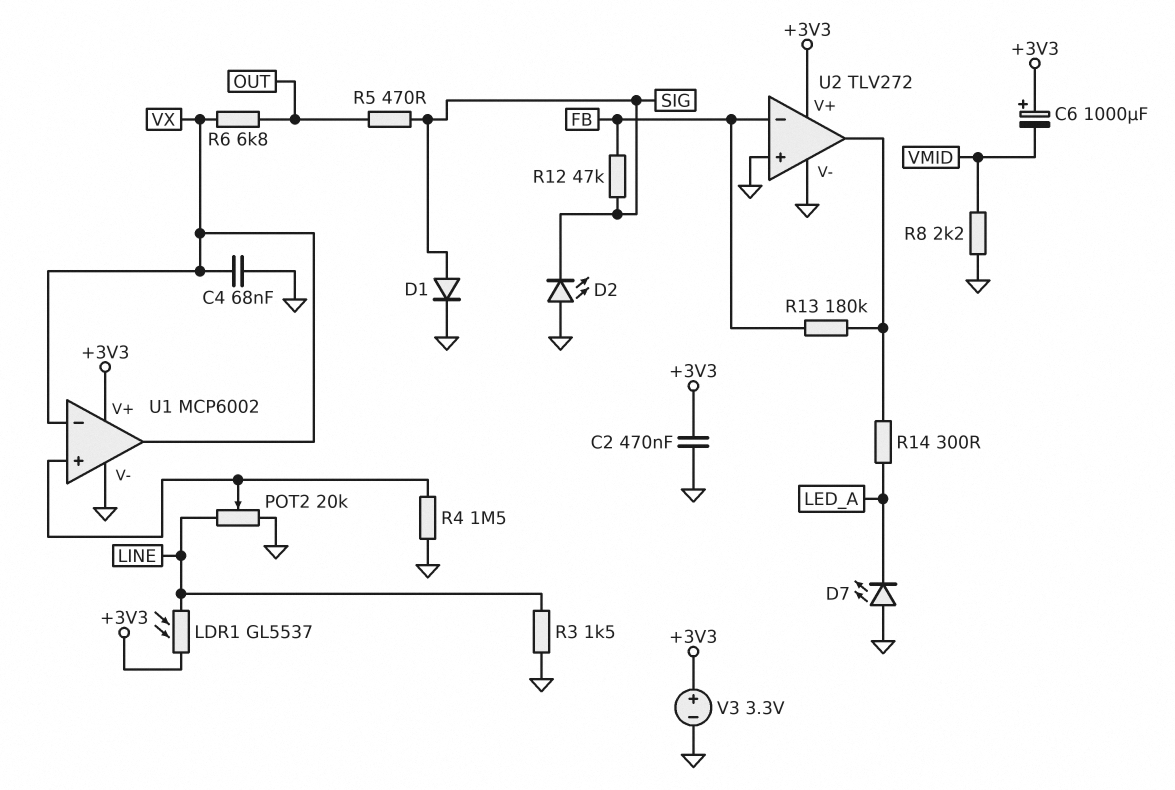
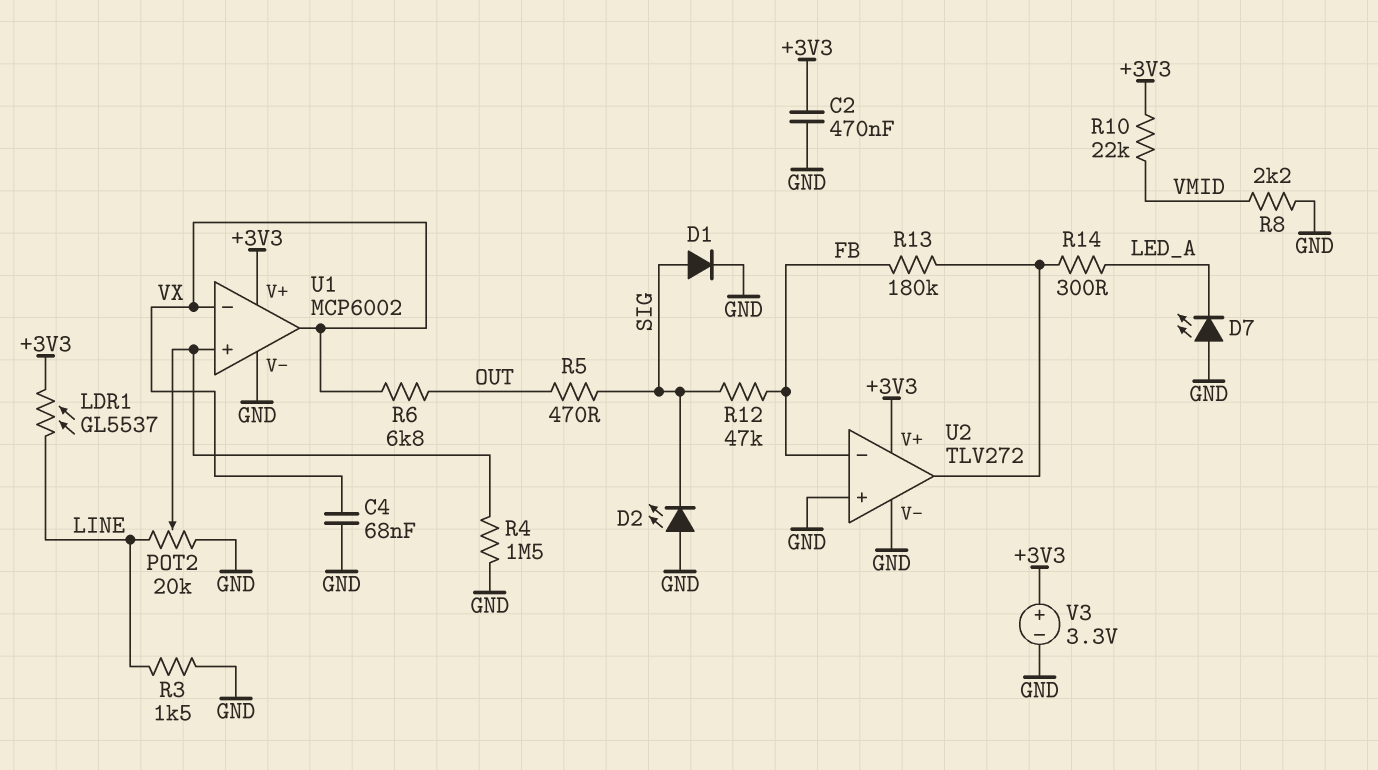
C6: 1000uF (plus +3V3, minus VMID) -> none
R10: none -> 22k (+3V3, VMID)

